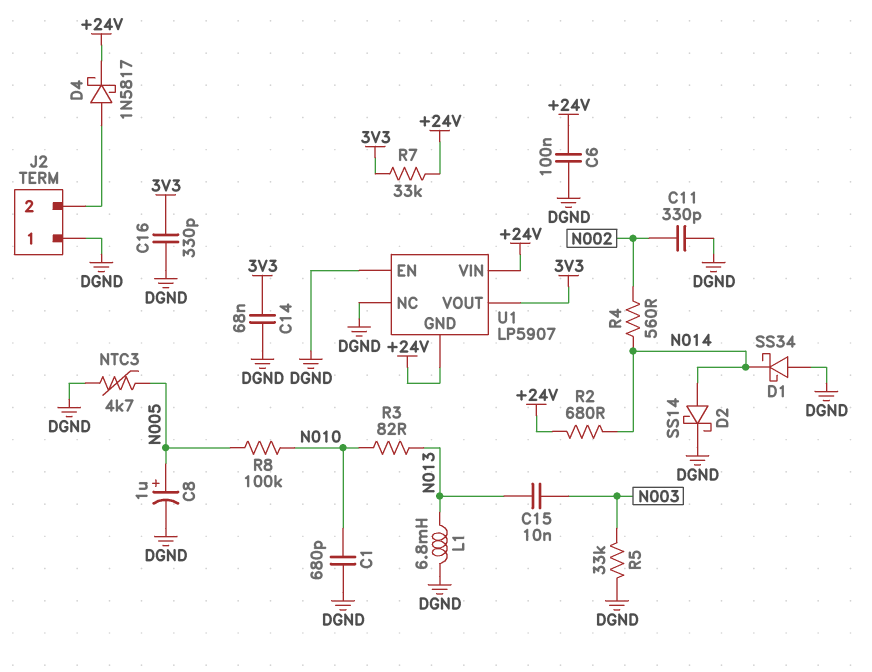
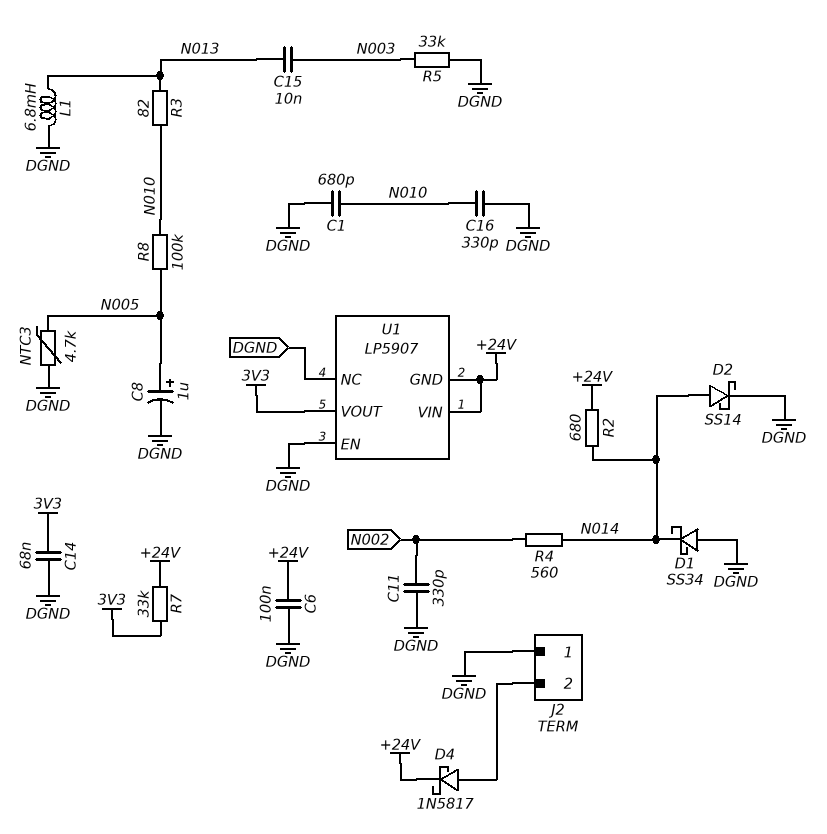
C16: 330pF (3V3, DGND) -> 330pF (DGND, N010)

